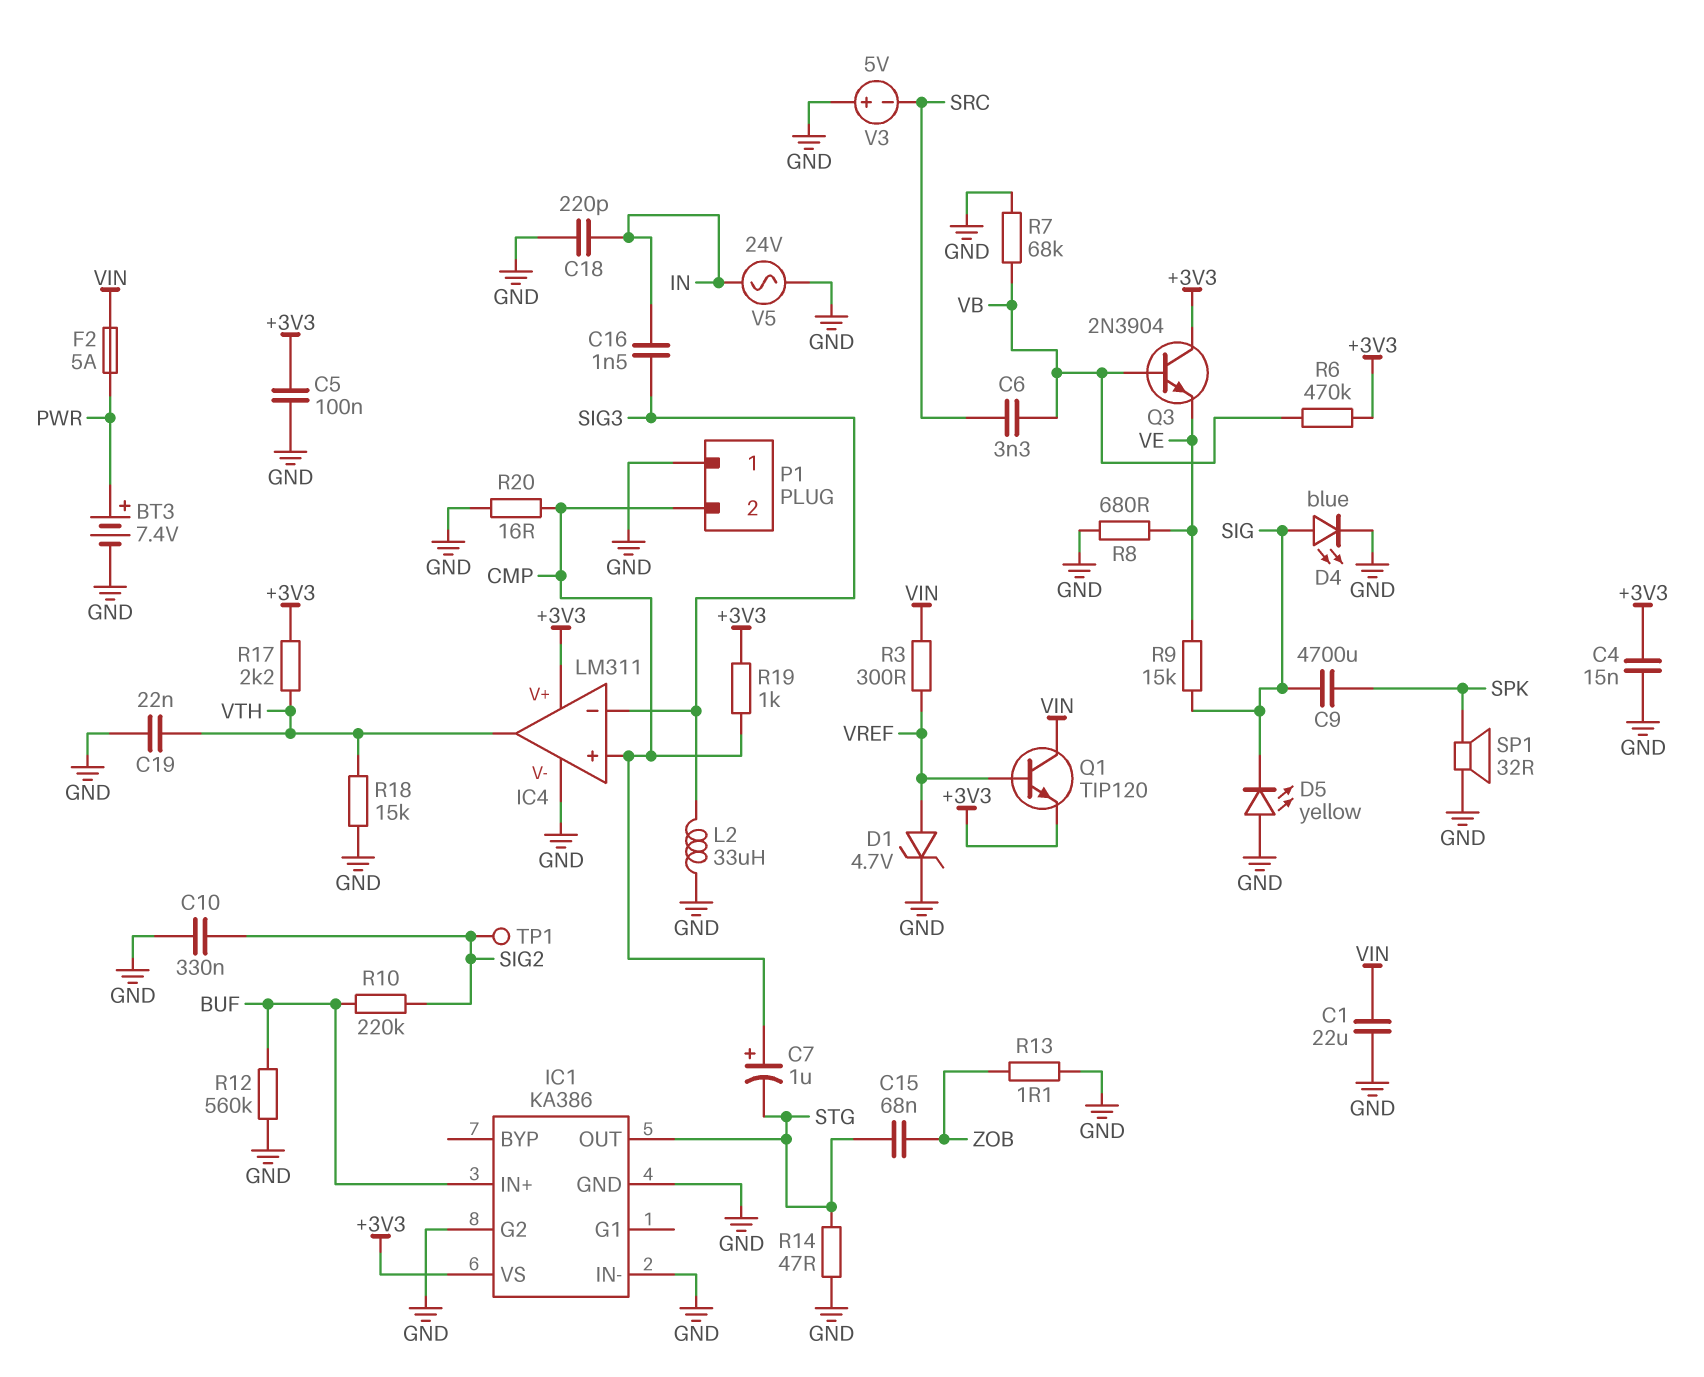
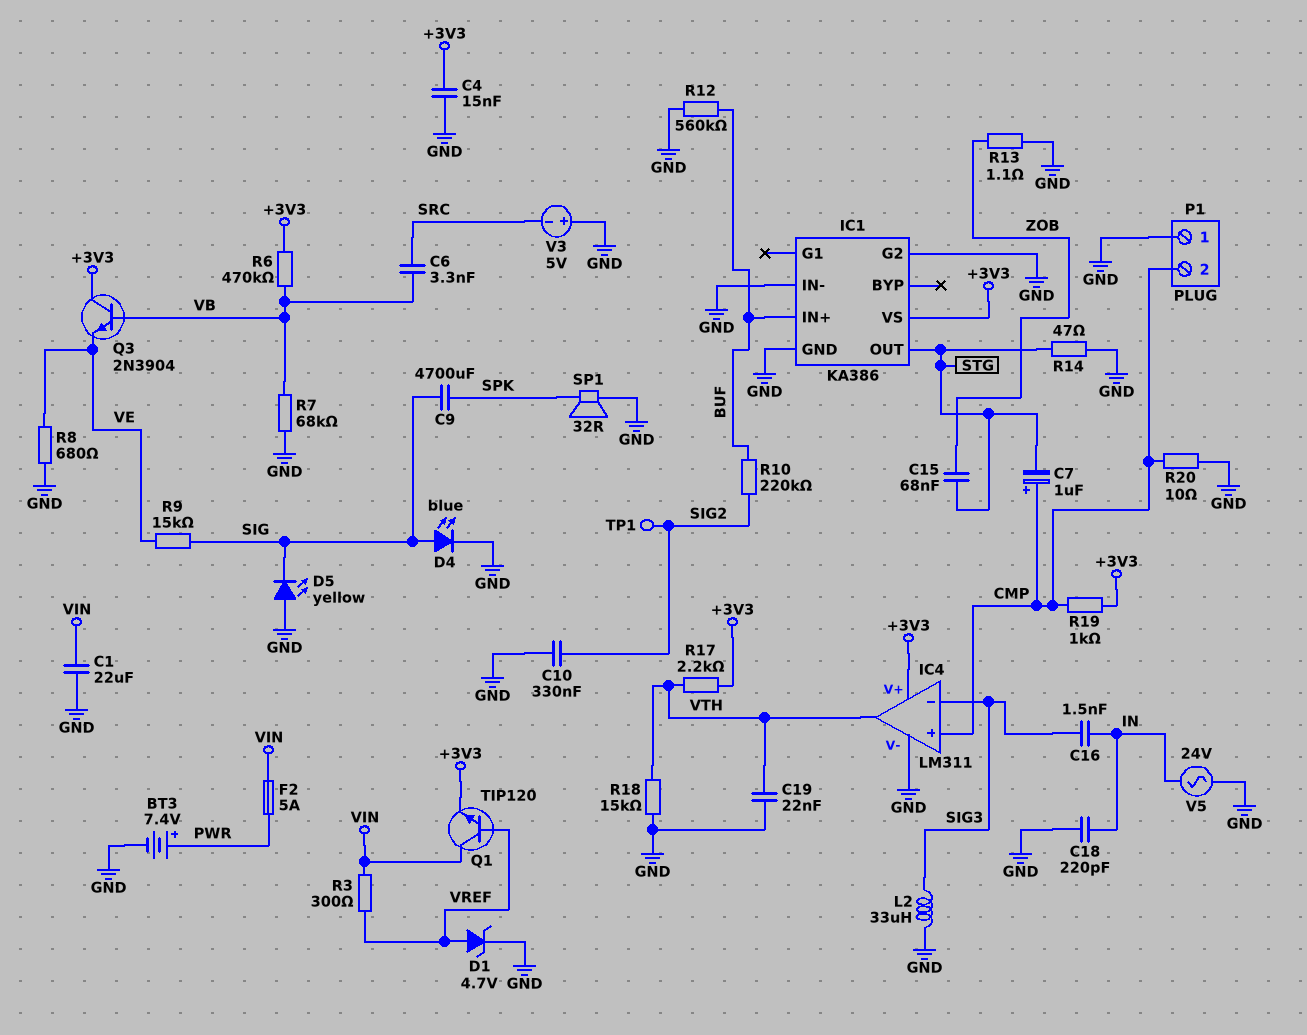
C5: 100nF (+3V3, GND) -> none
R20: 16 (CMP, GND) -> 10 (CMP, GND)

